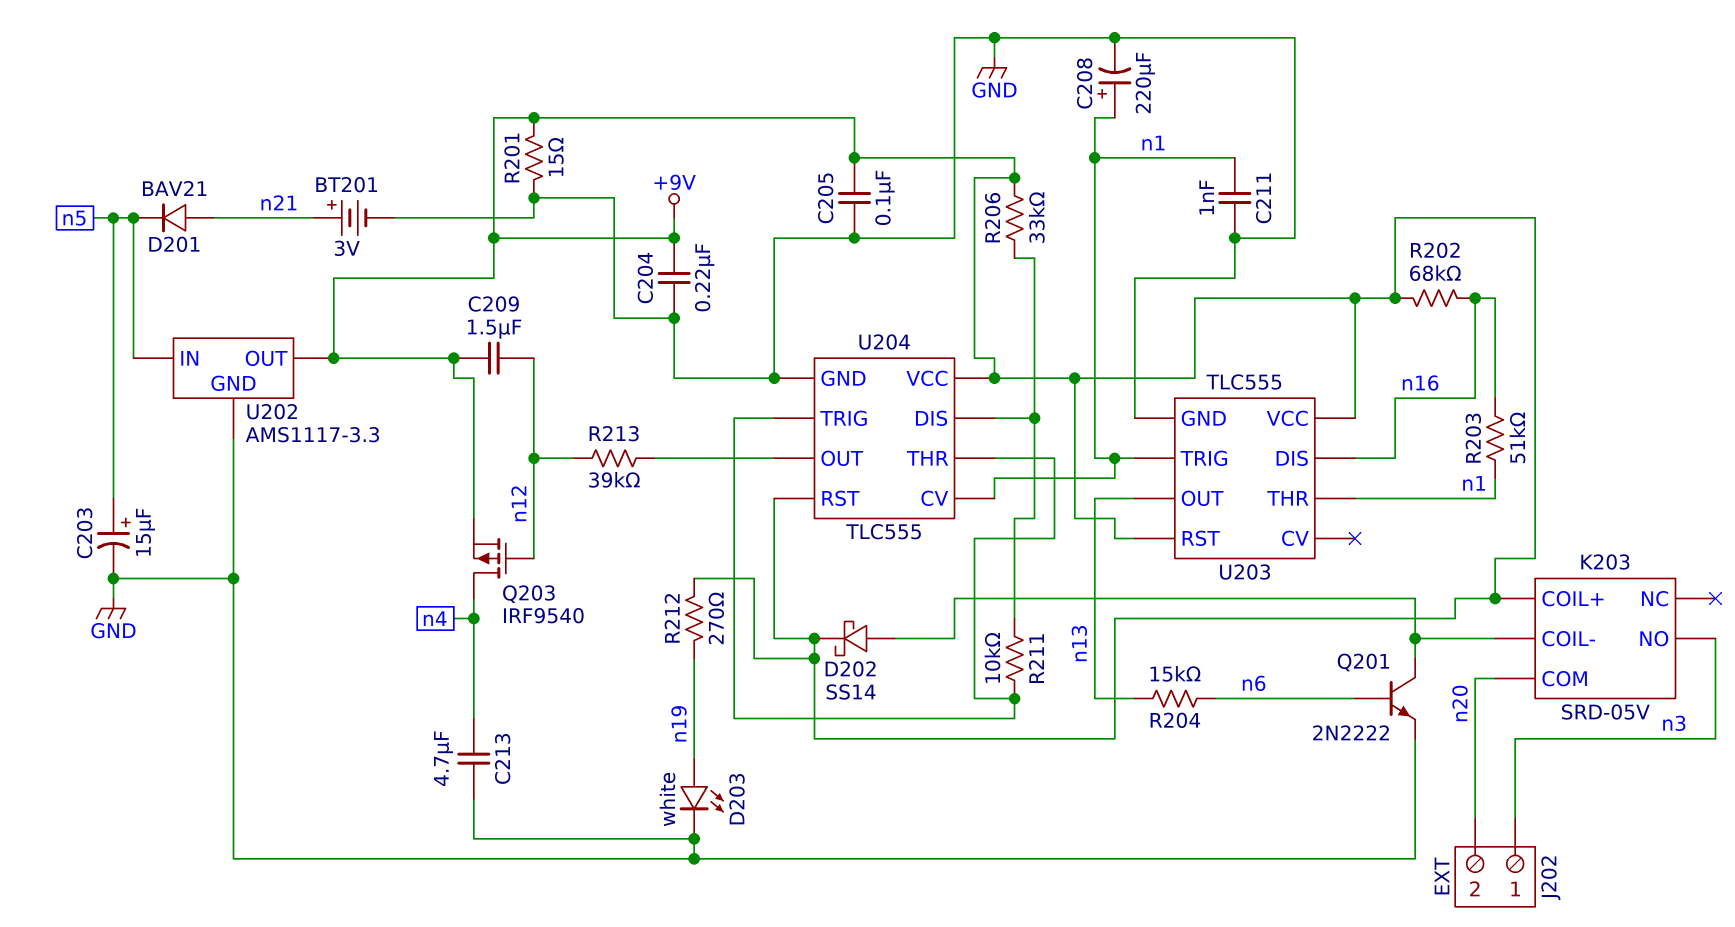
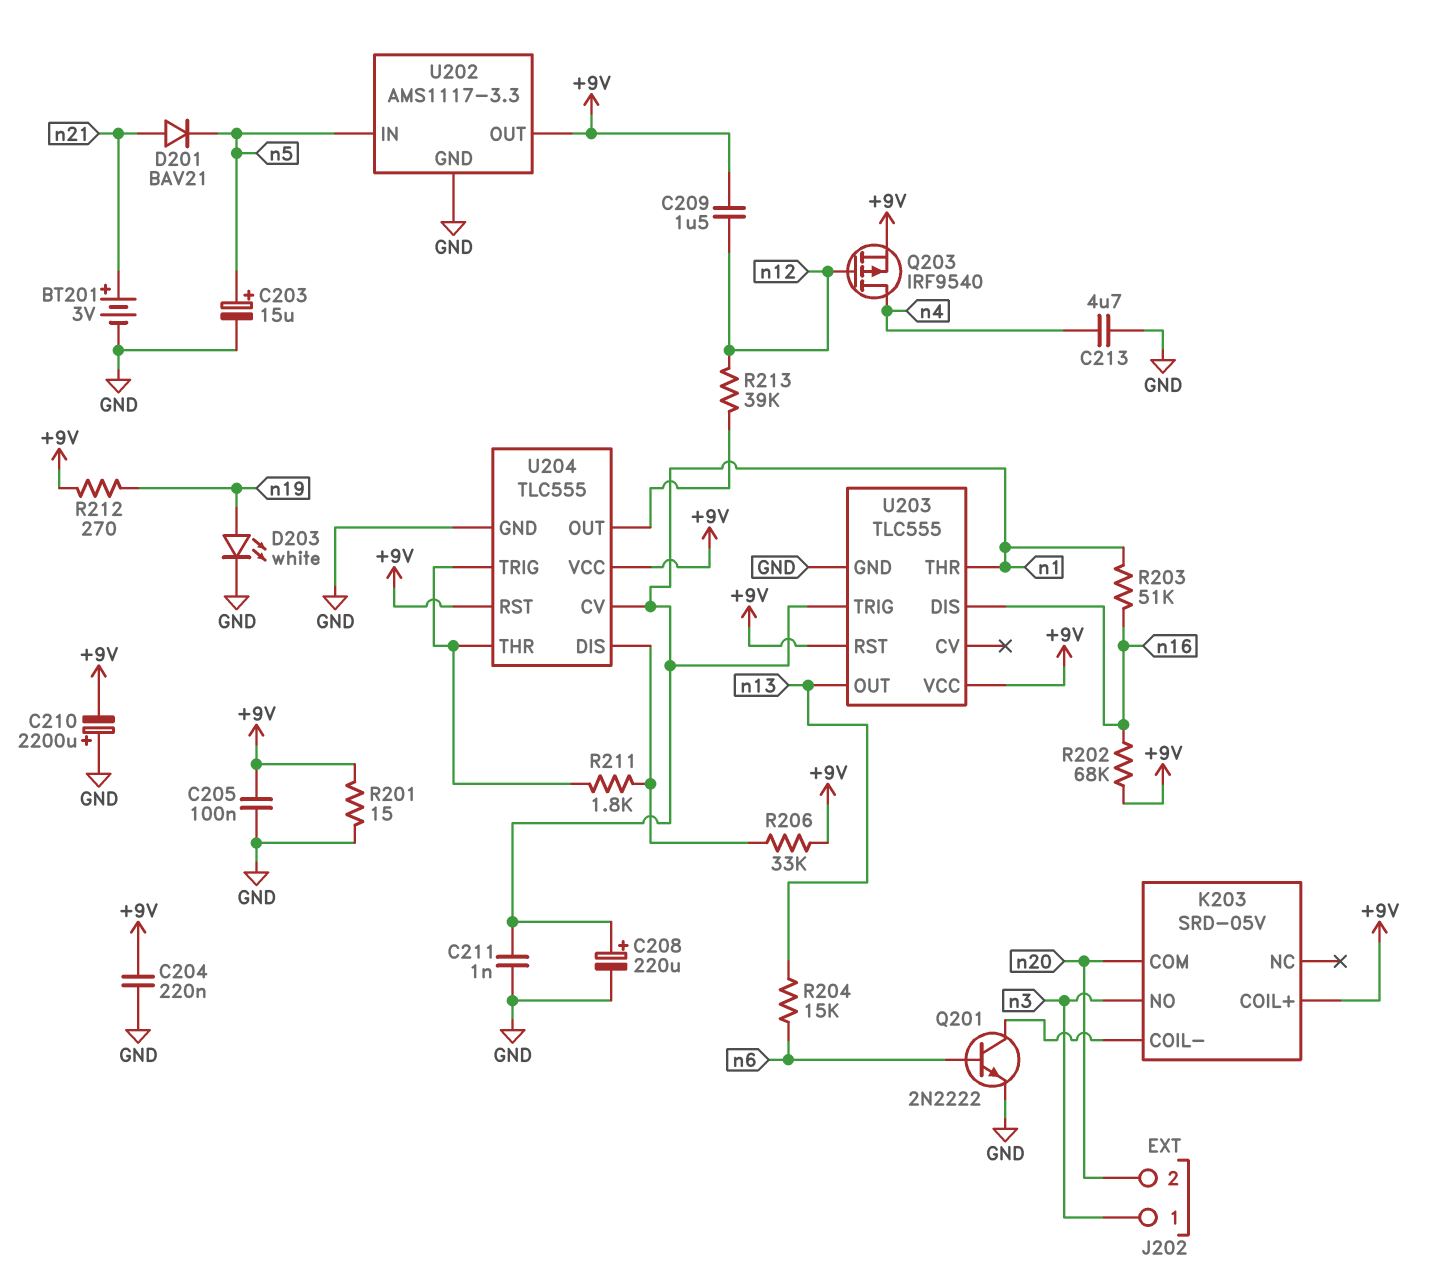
C210: none -> 2200uF (plus GND, minus +9V)
D202: schottky SS14 (A K203/COIL-, K +9V) -> none
R211: 10k (U204/DIS, U204/THR) -> 1.8k (U204/DIS, U204/THR)

